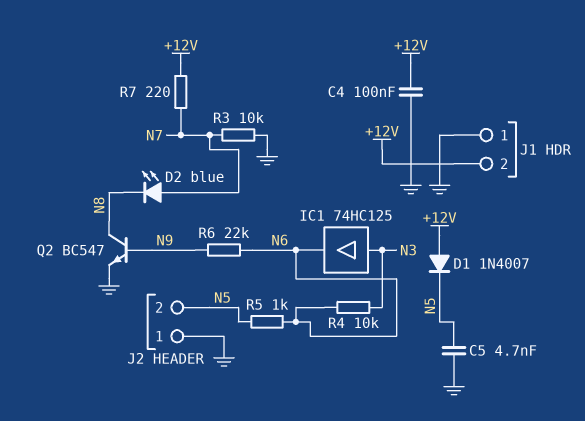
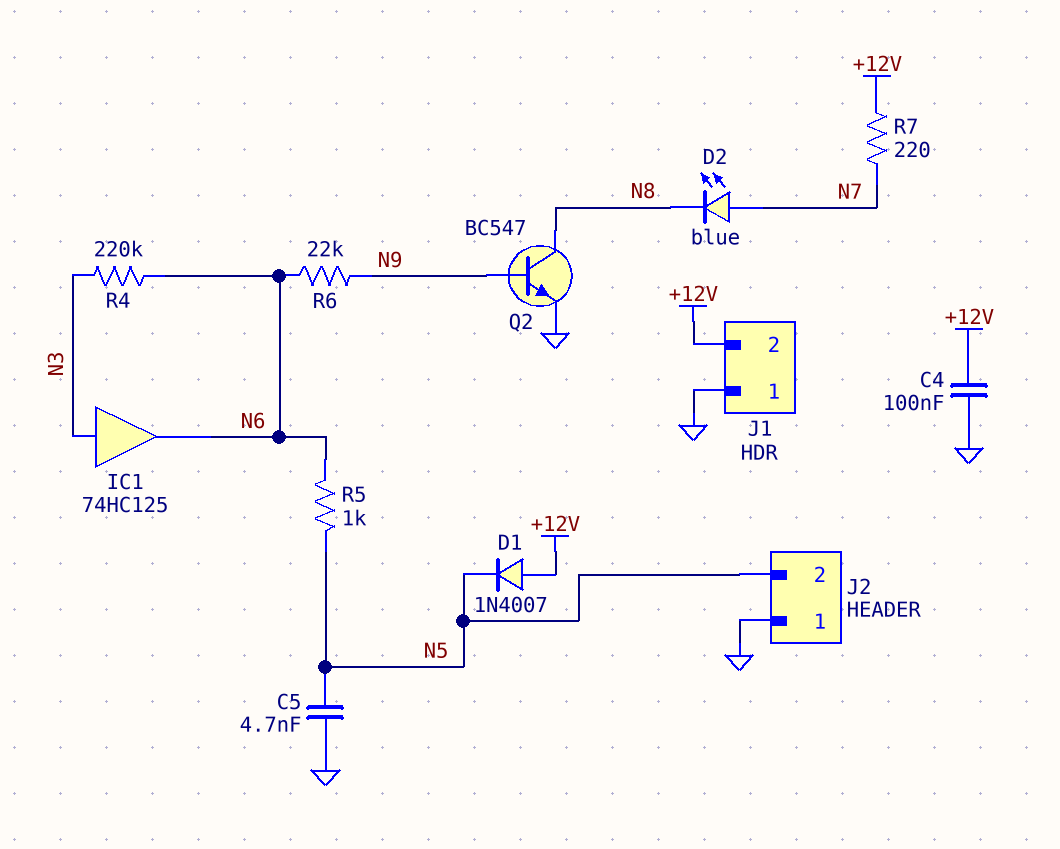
R3: 10k (GND, N7) -> none
R4: 10k (N3, N6) -> 220k (N3, N6)

